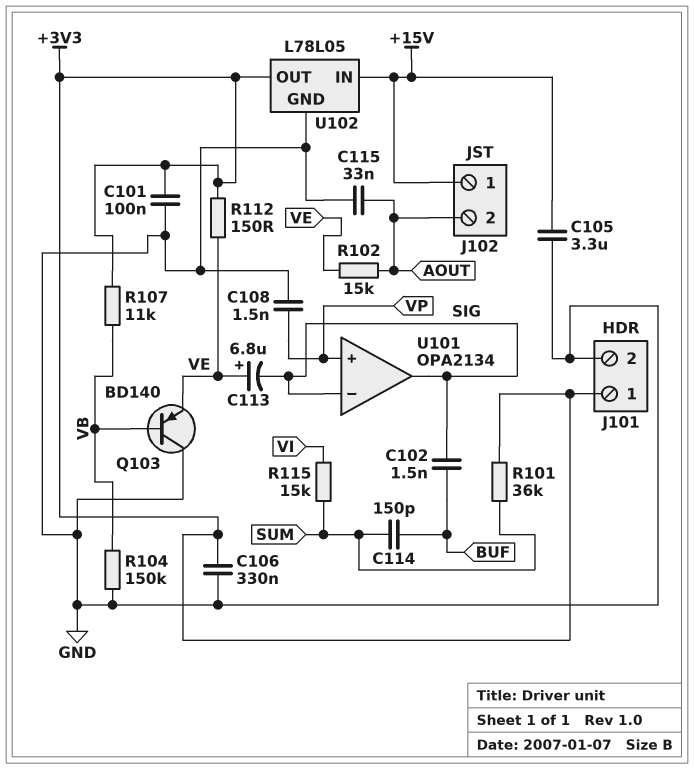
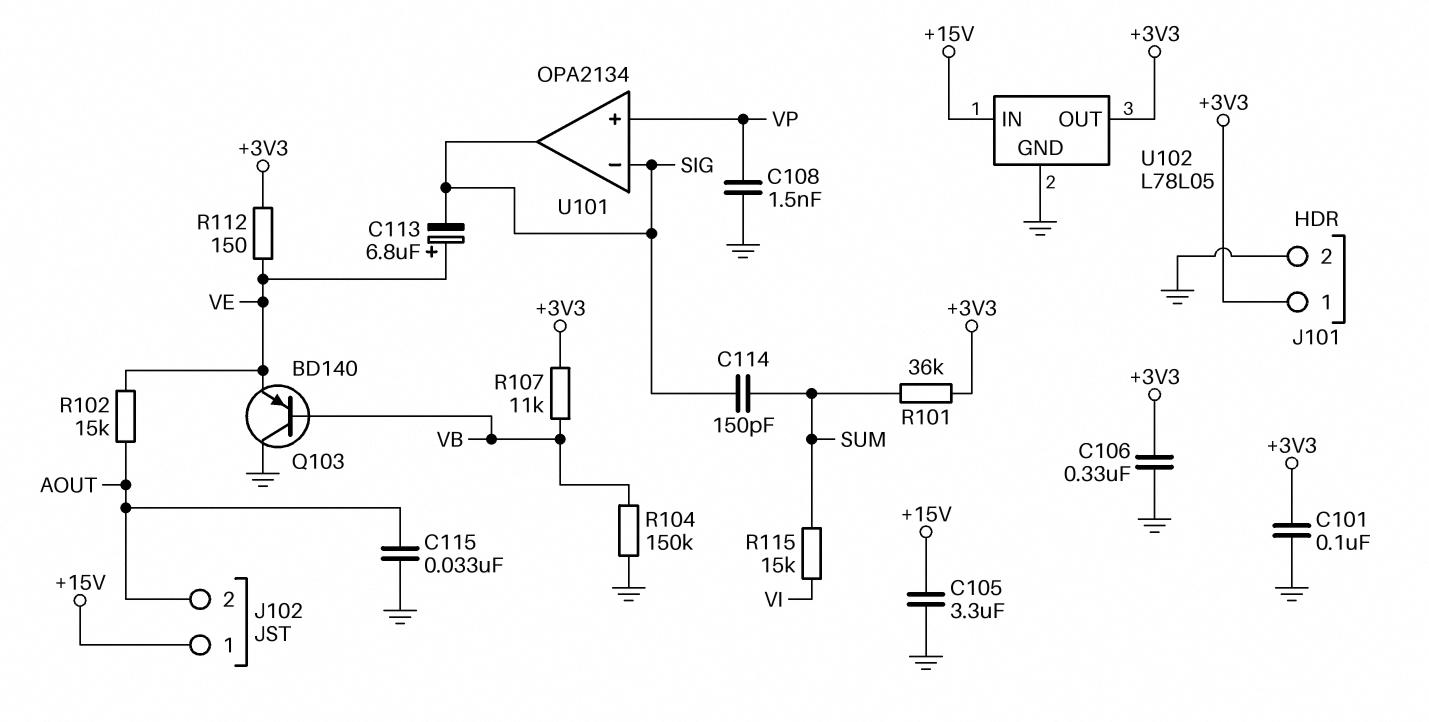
C102: 1.5nF (BUF, SIG) -> none
C114: 150pF (BUF, SUM) -> 150pF (SIG, SUM)

